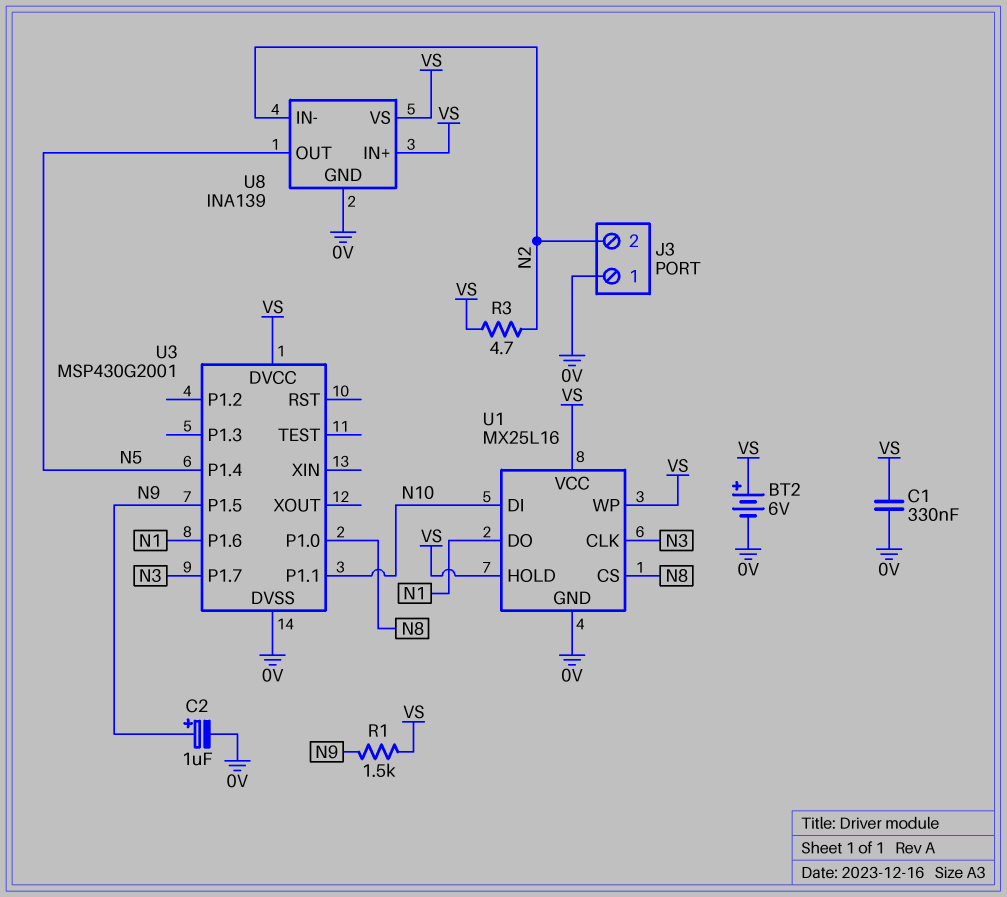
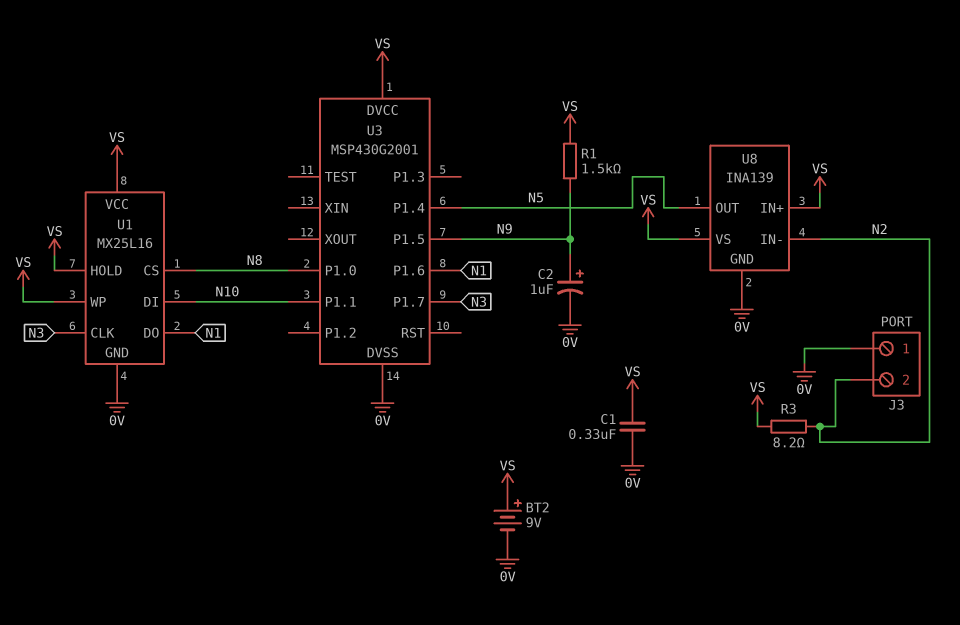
BT2: 6V (plus VS, minus 0V) -> 9V (plus VS, minus 0V)
R3: 4.7 (N2, VS) -> 8.2 (N2, VS)

